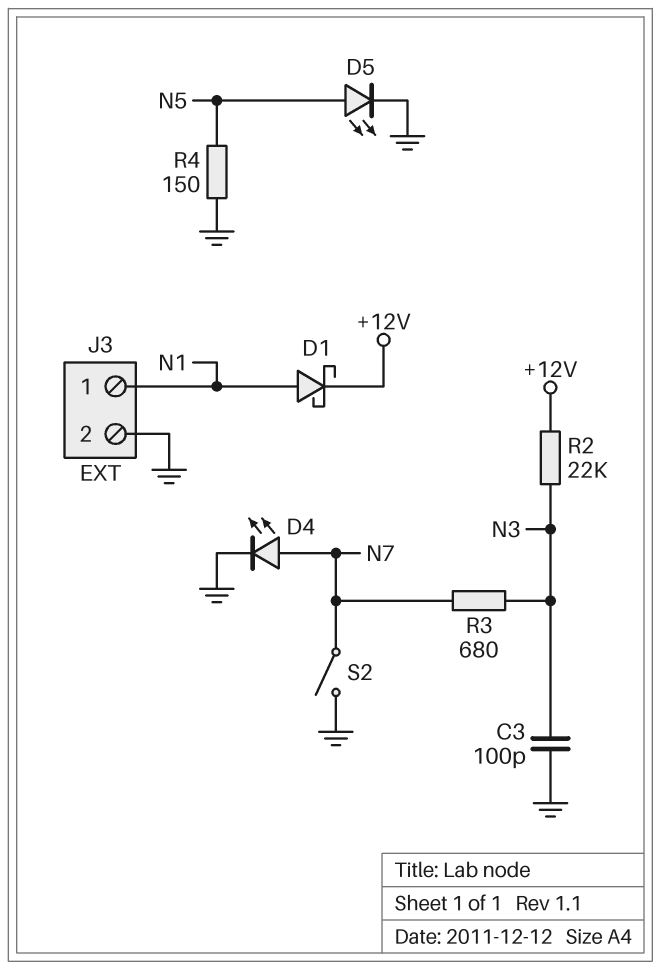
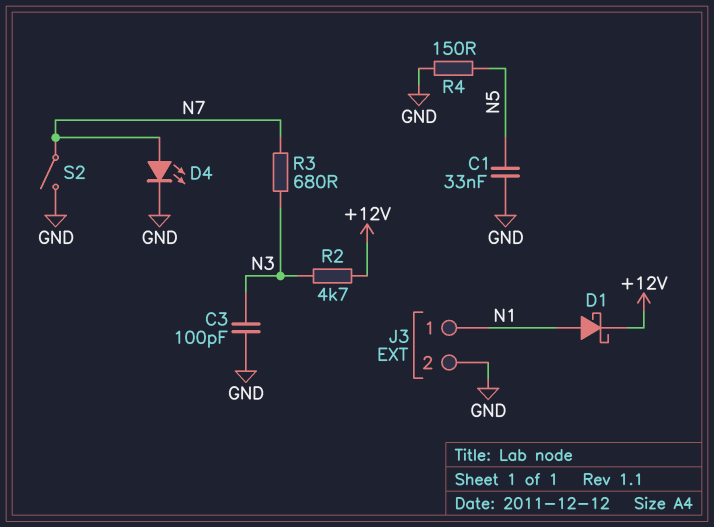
C1: none -> 33nF (GND, N5)
D5: LED (A N5, K GND) -> none
R2: 22k (+12V, N3) -> 4.7k (+12V, N3)

